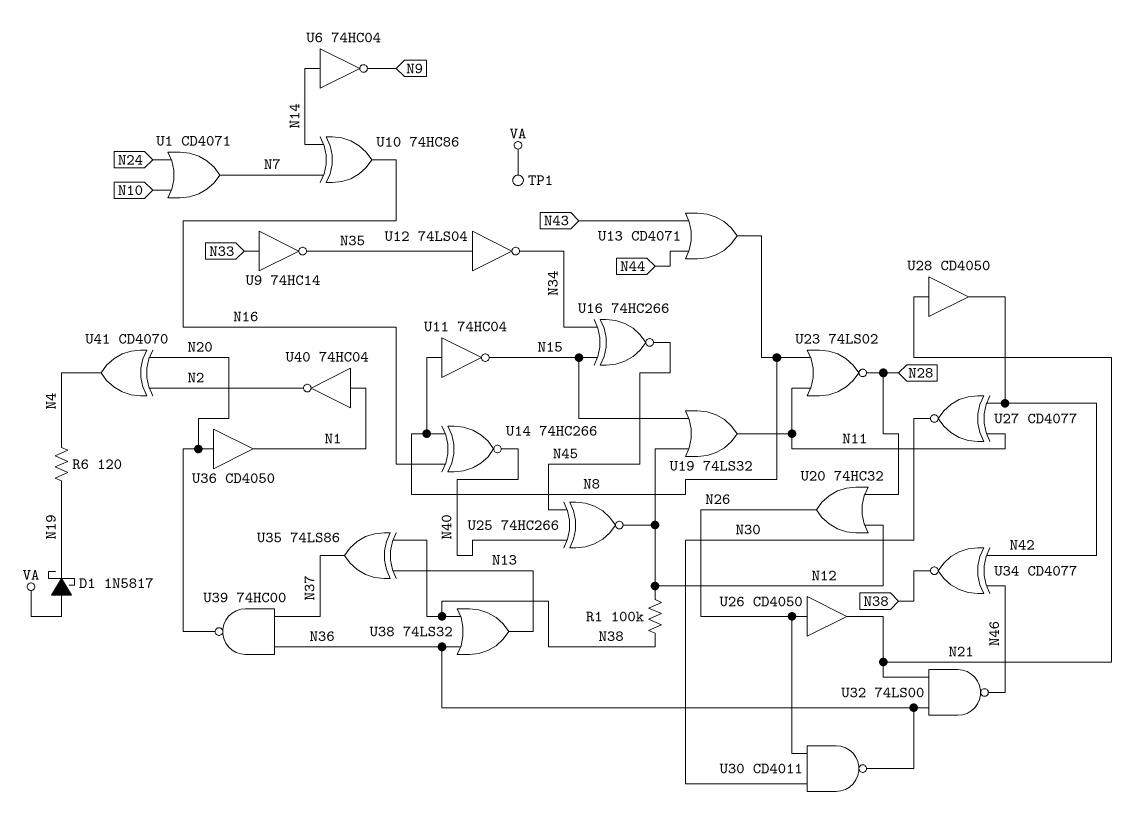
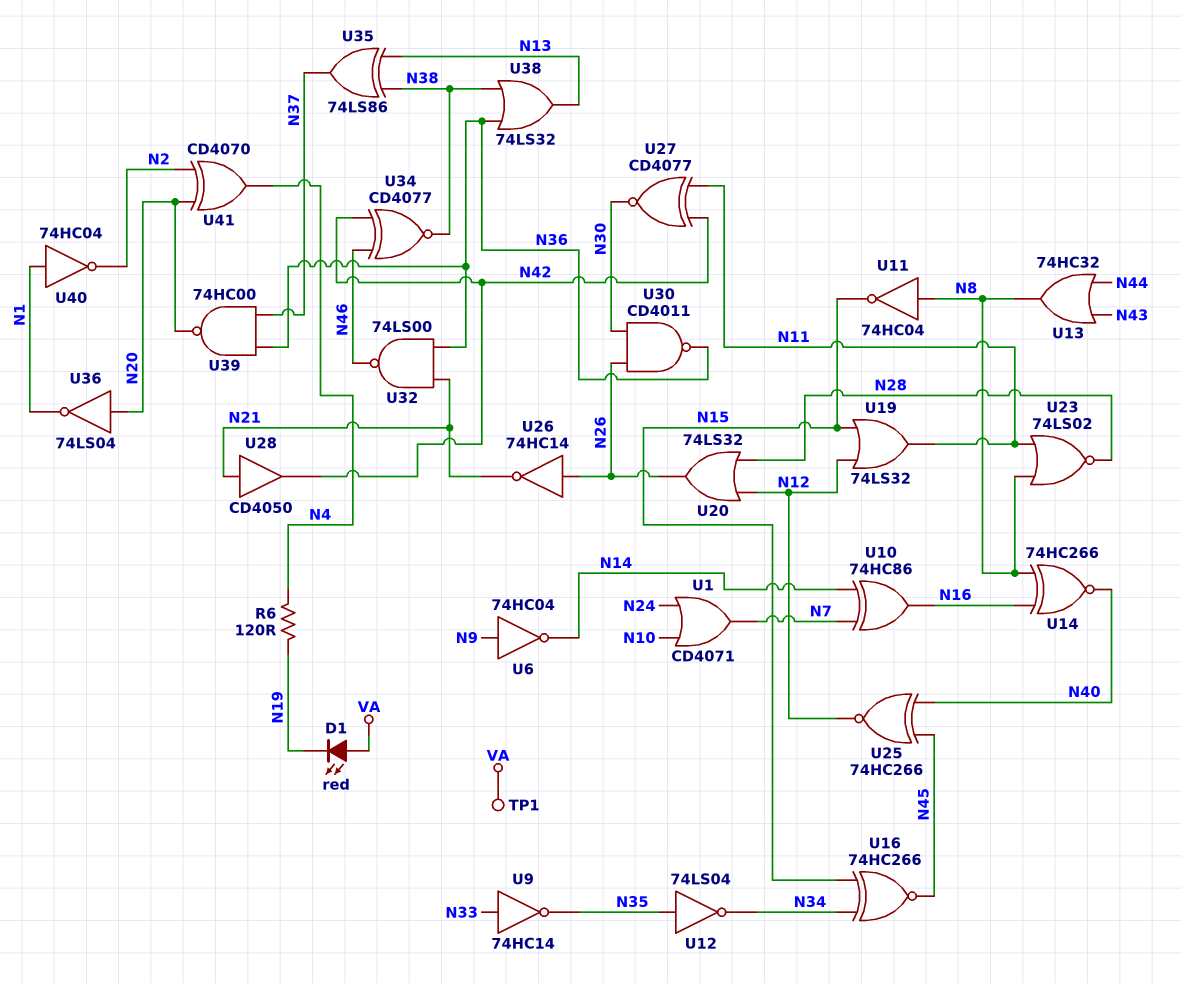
D1: schottky 1N5817 (A VA, K N19) -> LED red (A VA, K N19)
R1: 100k (N12, N38) -> none
U6: NOT 74HC04 (in N14, out N9) -> NOT 74HC04 (in N9, out N14)
U13: OR CD4071 (in N43, in N44, out N8) -> OR 74HC32 (in N43, in N44, out N8)
U20: OR 74HC32 (in N12, in N28, out N26) -> OR 74LS32 (in N12, in N28, out N26)
U26: buffer CD4050 (in N26, out N21) -> NOT 74HC14 (in N26, out N21)
U36: buffer CD4050 (in N20, out N1) -> NOT 74LS04 (in N20, out N1)

